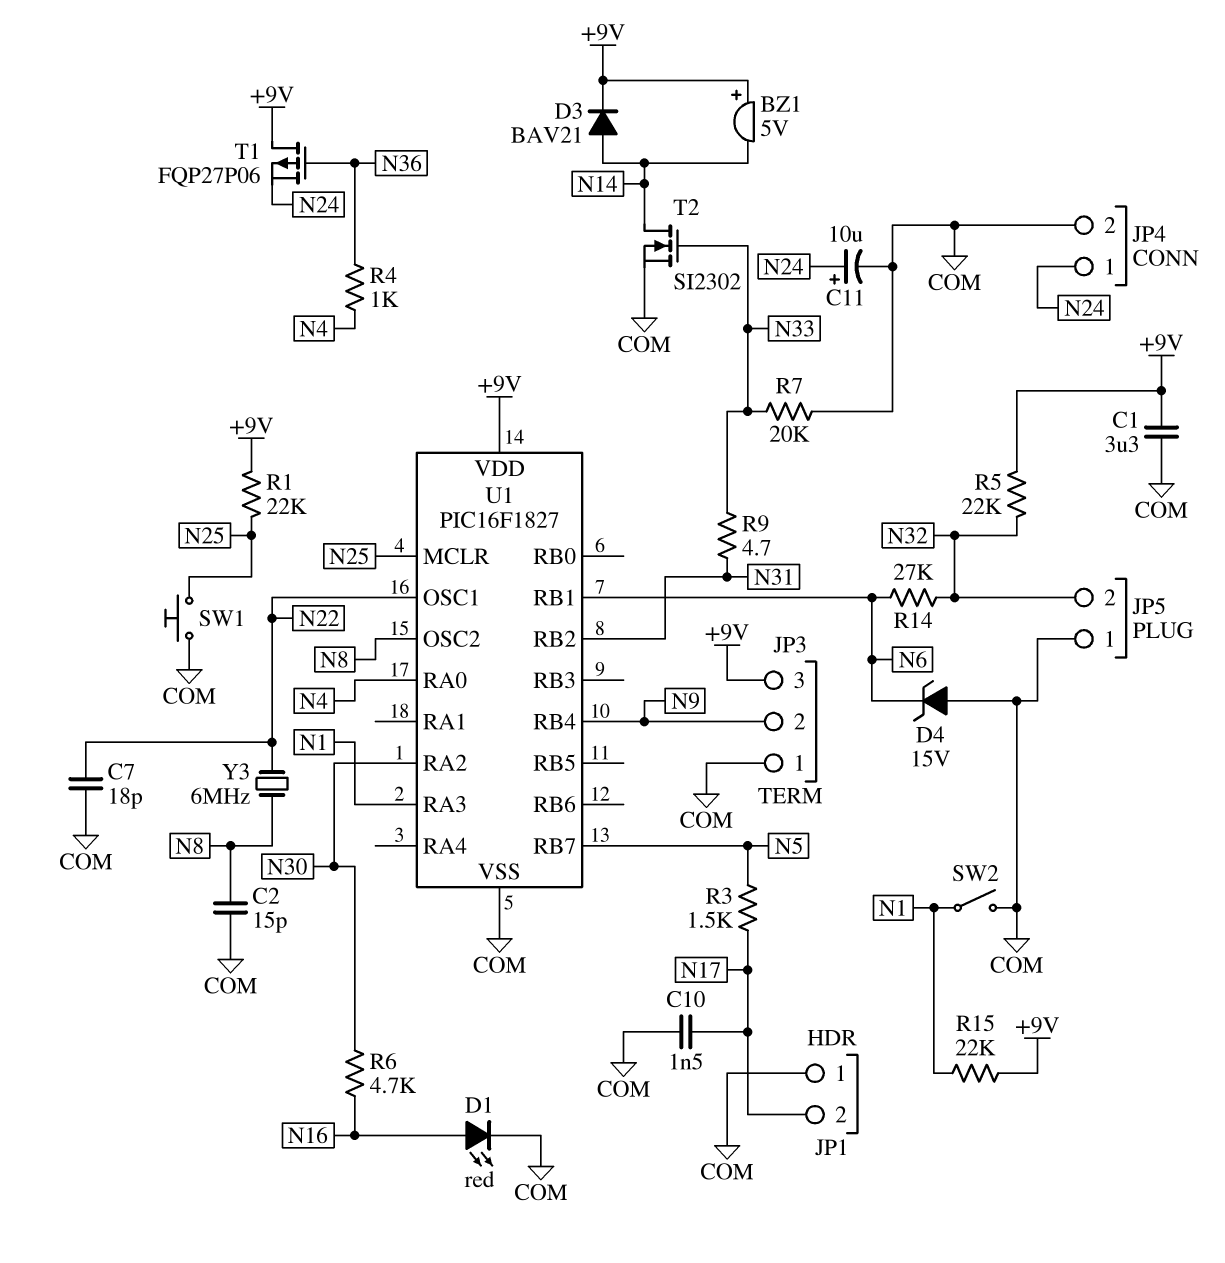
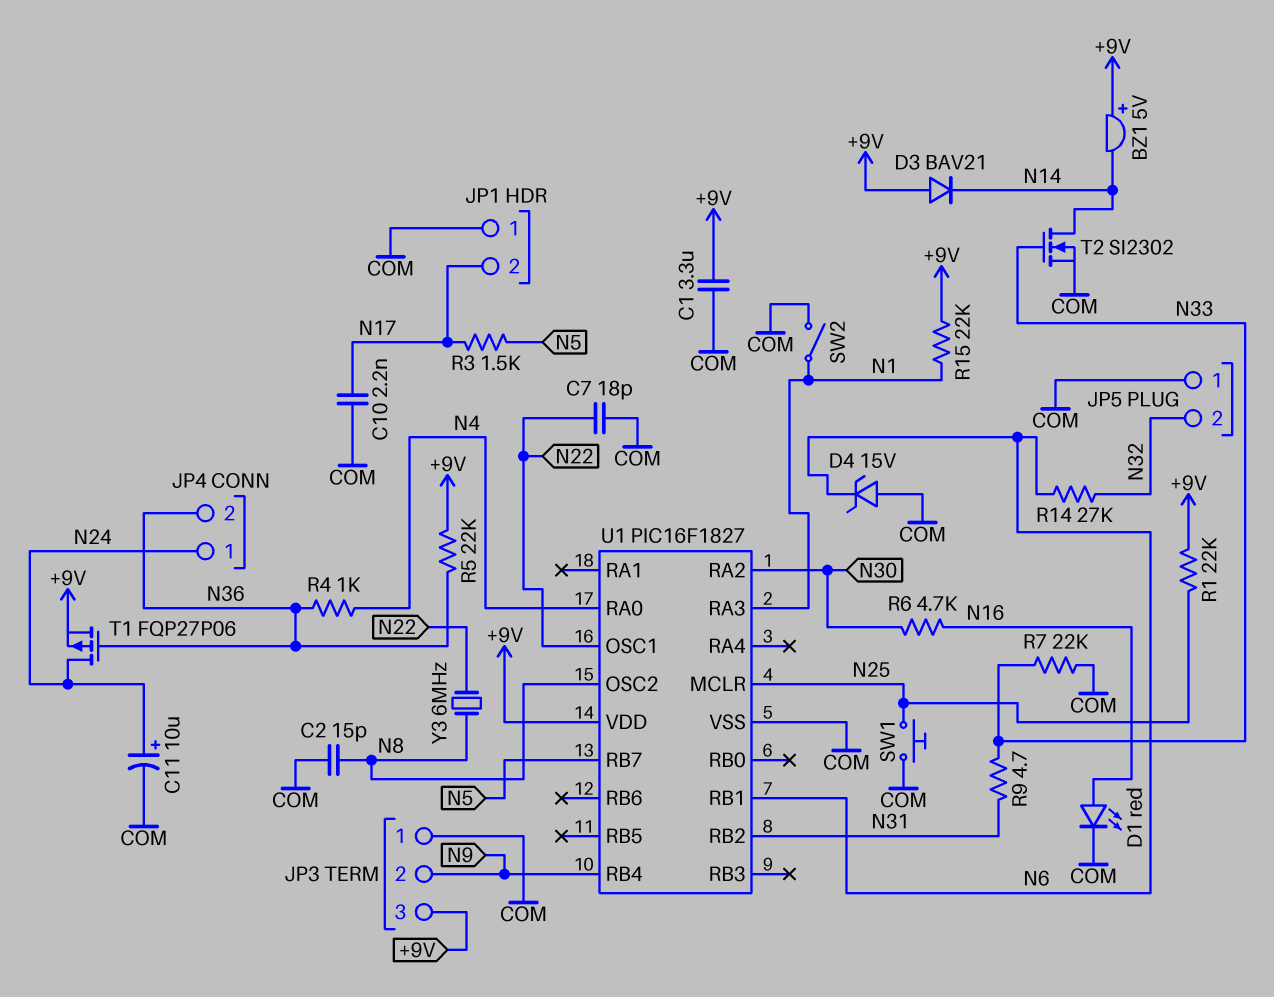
C10: 1.5nF (COM, N17) -> 2.2nF (COM, N17)
D3: diode BAV21 (A N14, K +9V) -> diode BAV21 (A +9V, K N14)
JP4 pin 2: COM -> N36
R5: 22k (+9V, N32) -> 22k (+9V, N36)
R7: 20k (COM, N33) -> 22k (COM, N33)
T1: PMOS FQP27P06 (G N36, D +9V, S N24) -> PMOS FQP27P06 (G N36, D N24, S +9V)

